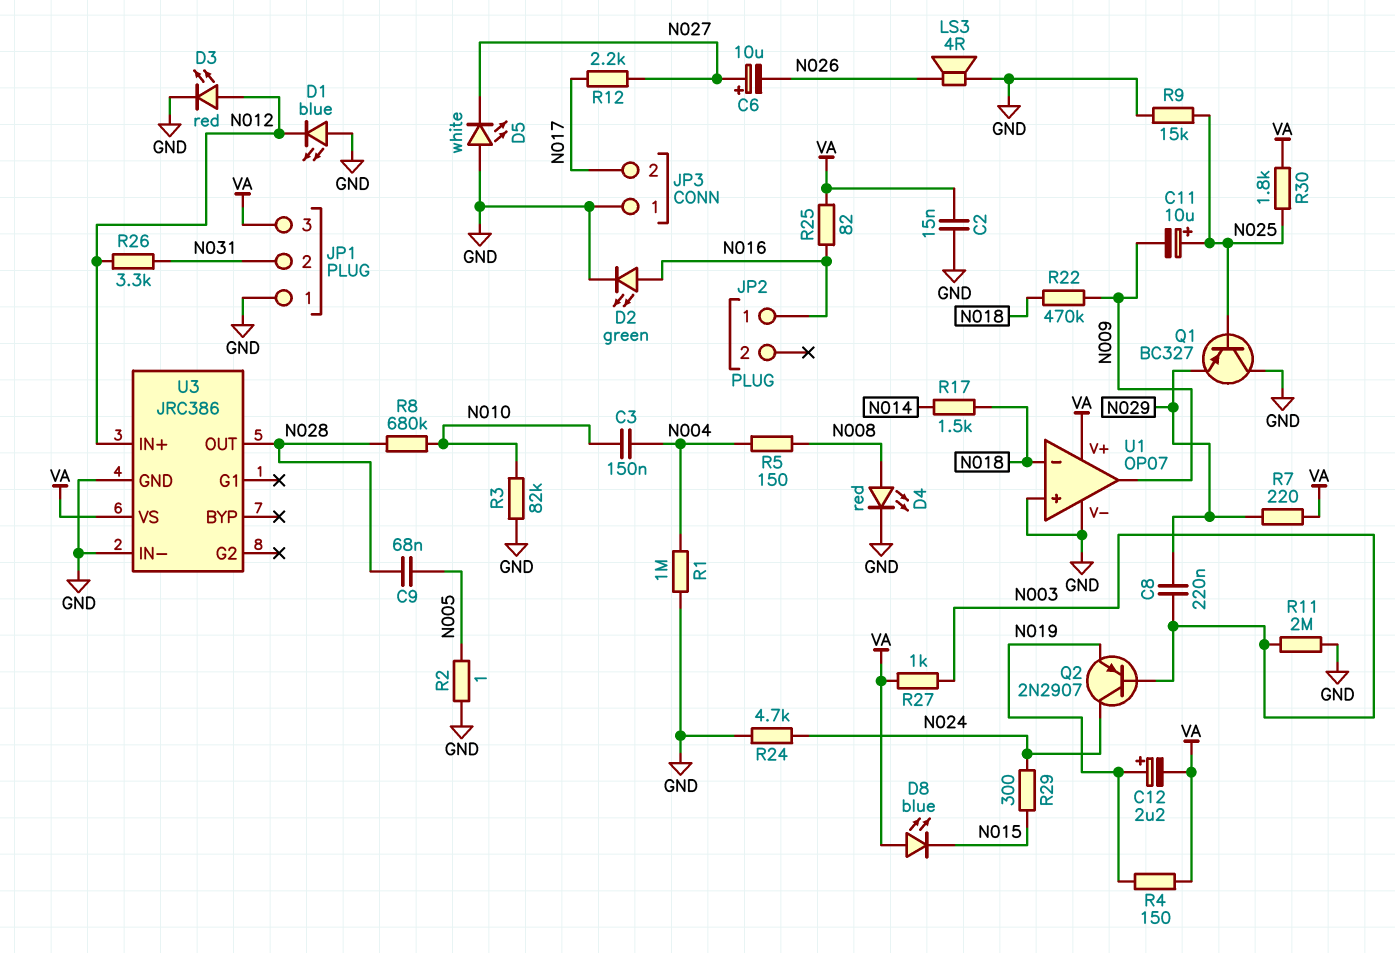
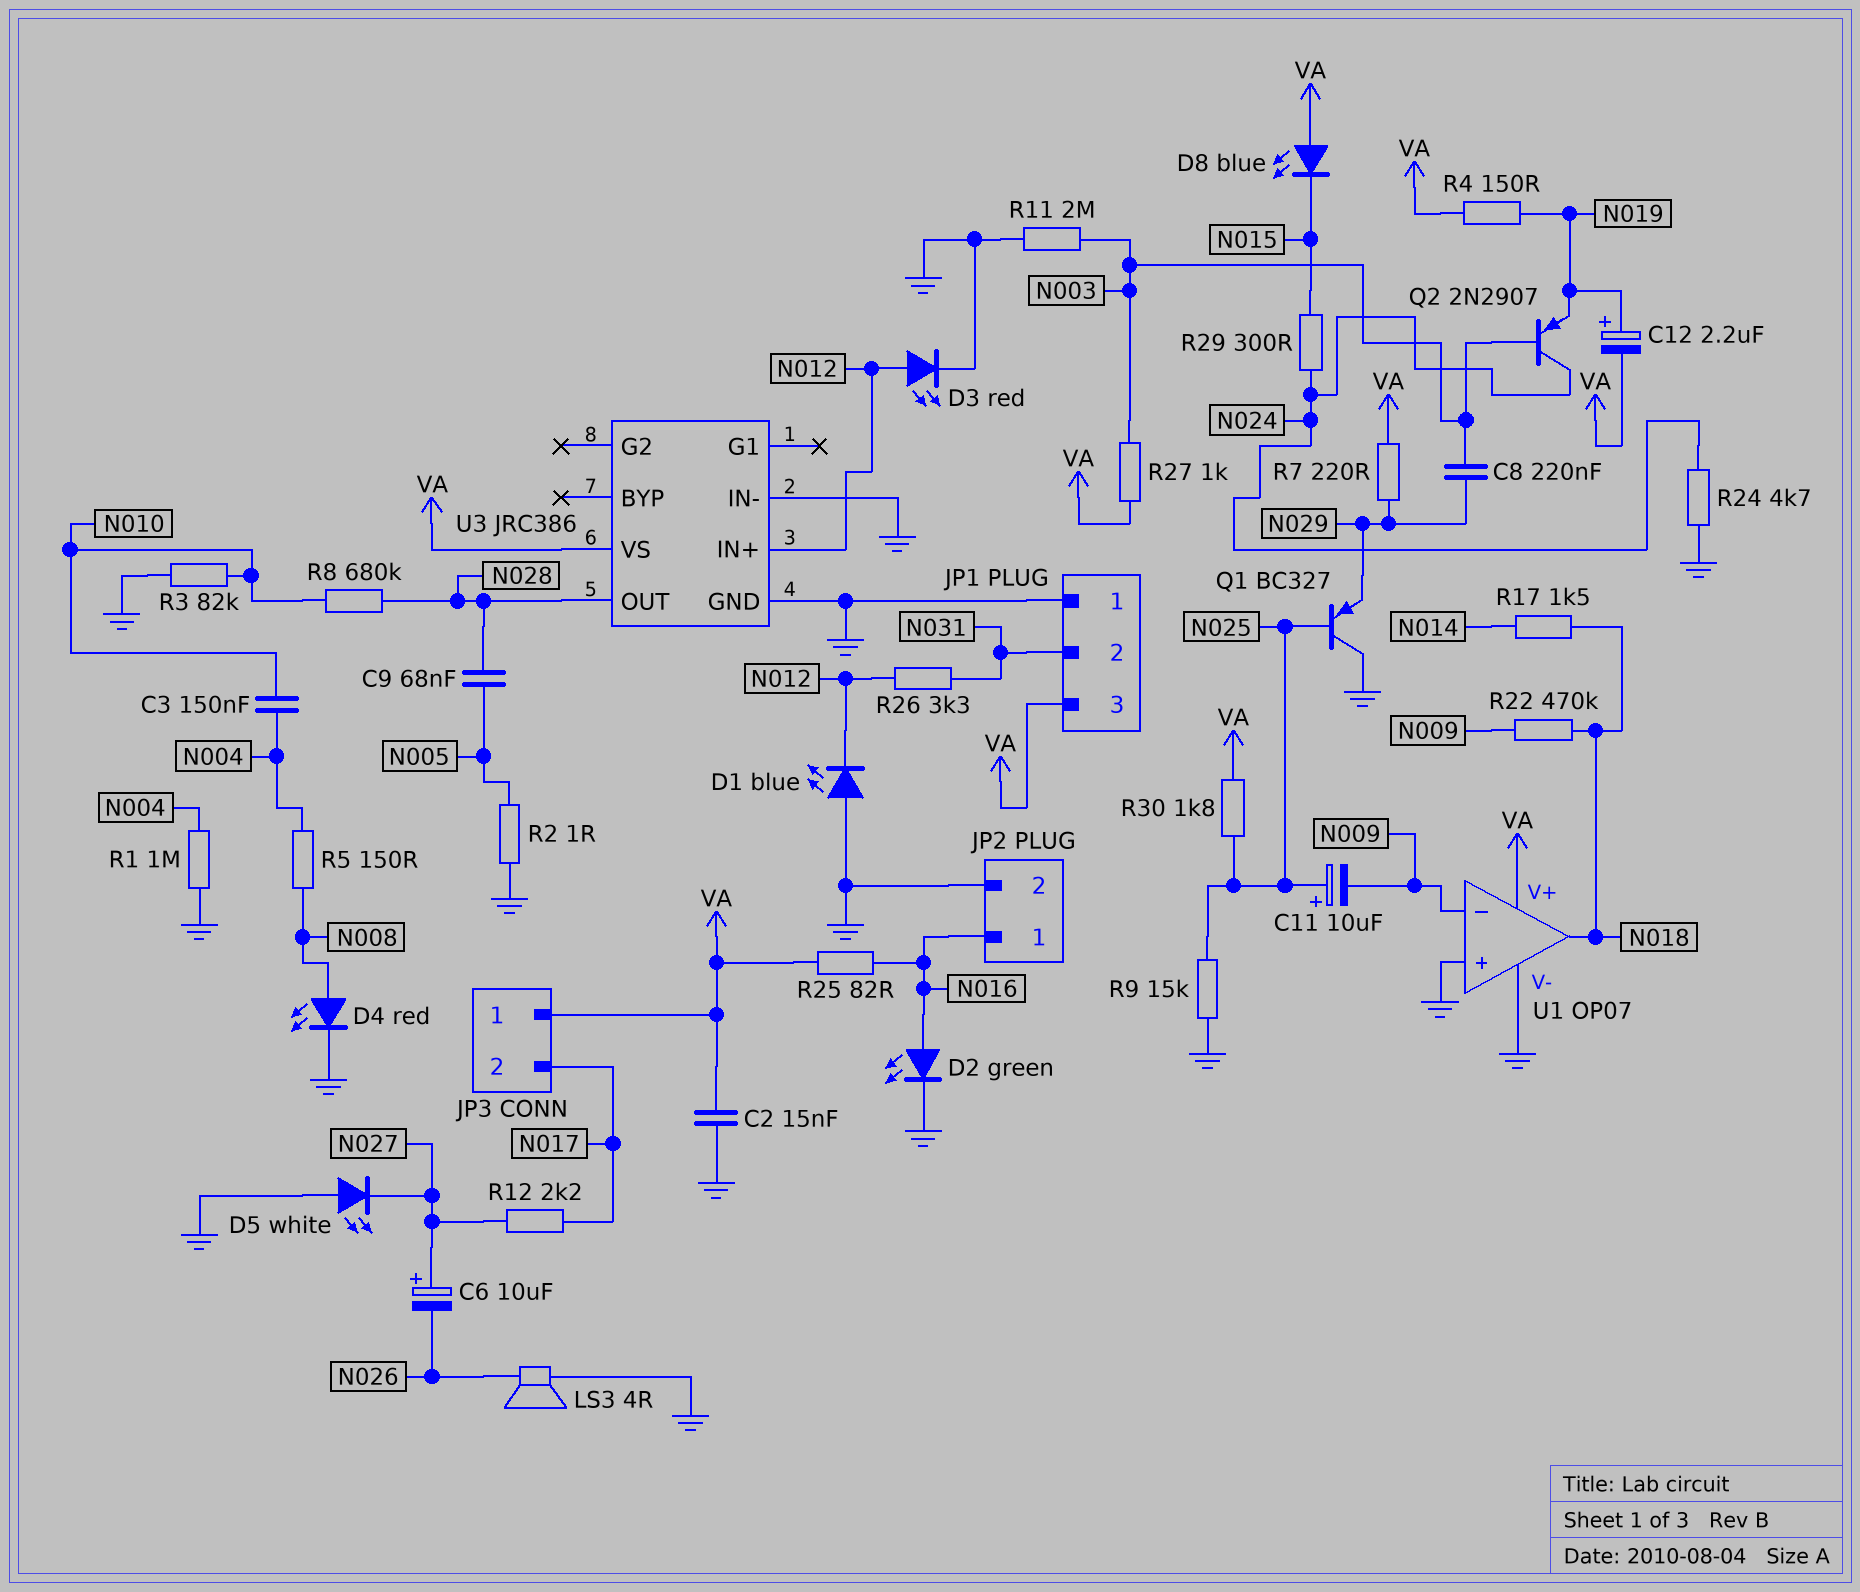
JP2 pin 2: none -> GND
JP3 pin 1: GND -> VA
U1 pin in-: N018 -> N009
U1 pin out: N009 -> N018

